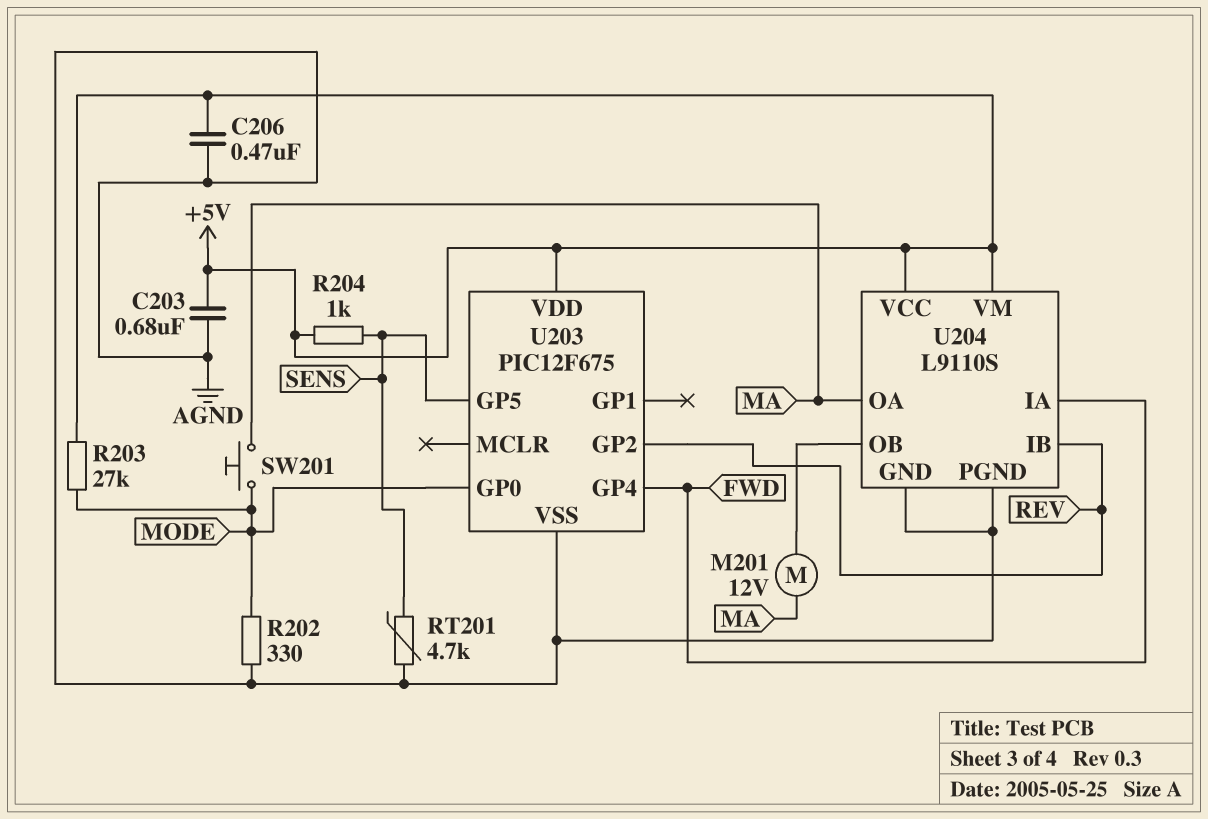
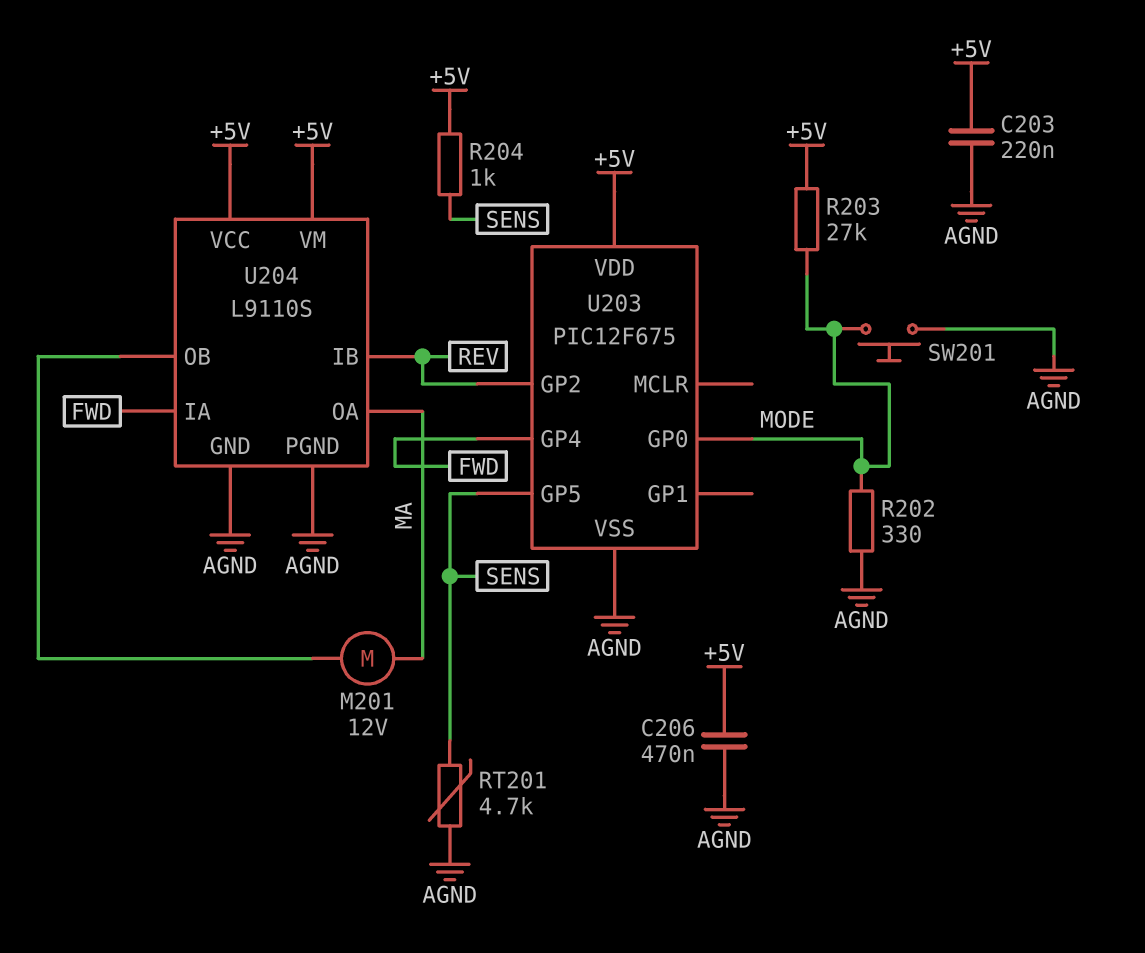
C203: 680nF (+5V, AGND) -> 220nF (+5V, AGND)
SW201: button (MA, MODE) -> button (AGND, MODE)

